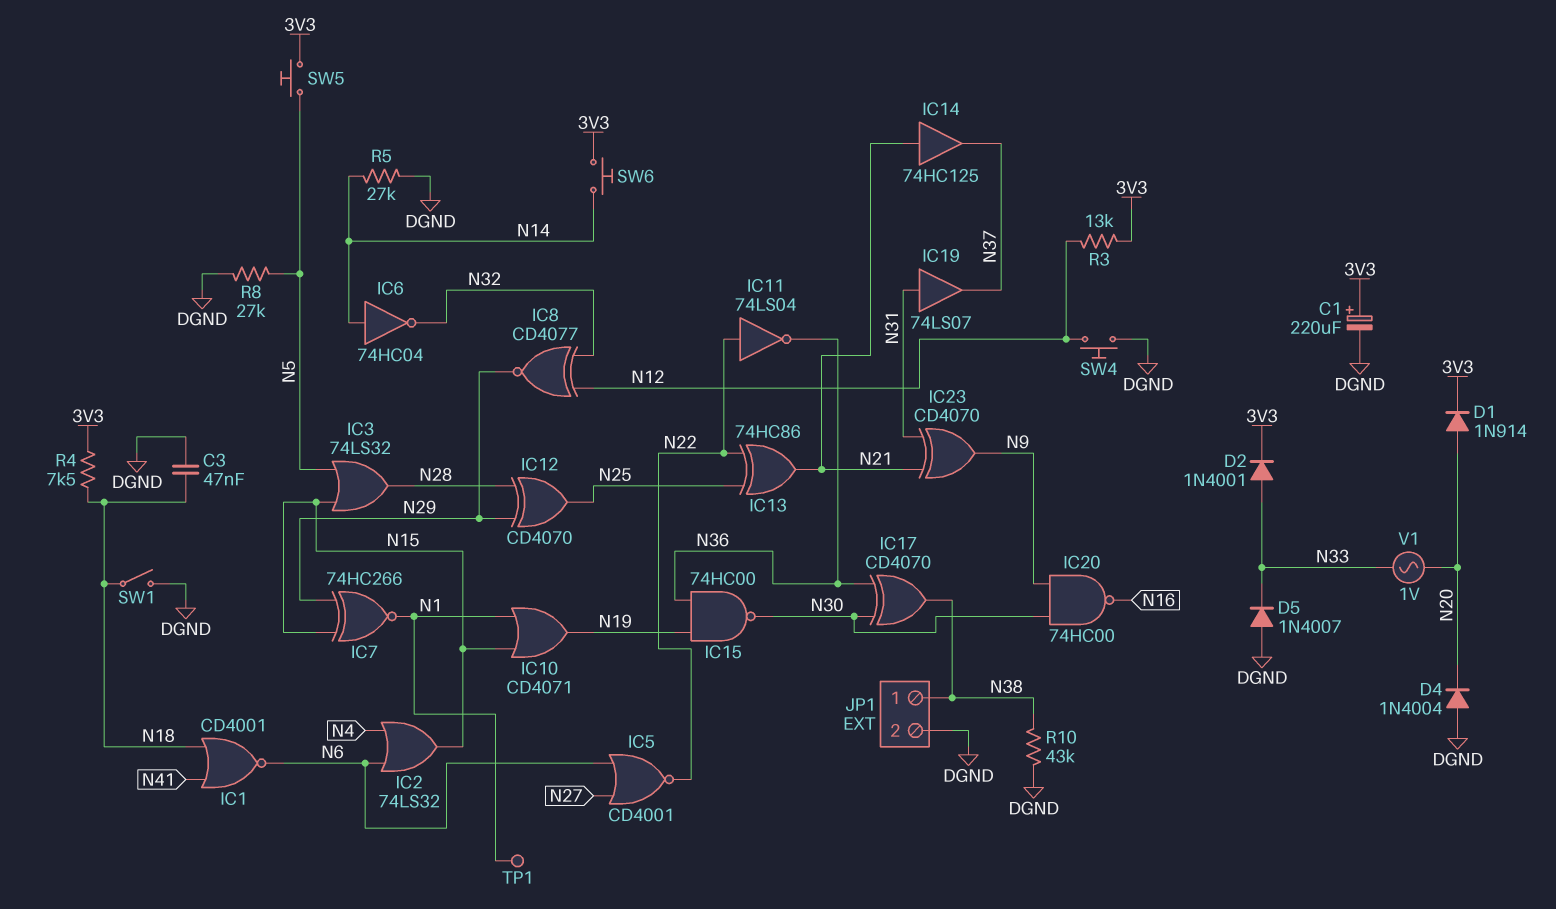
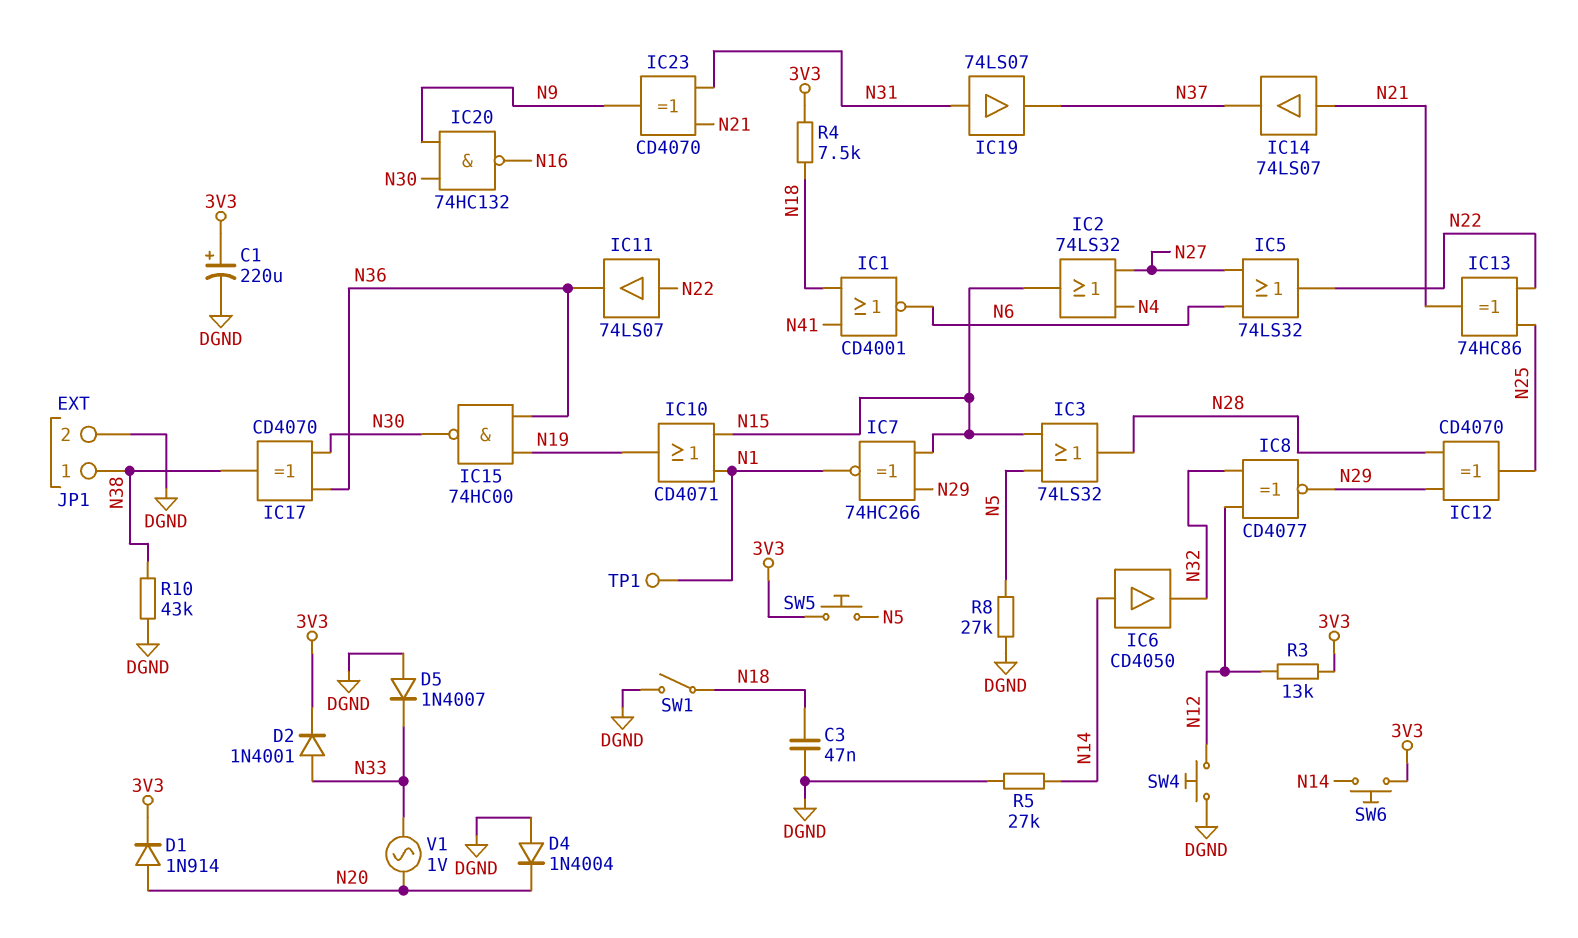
IC2: OR 74LS32 (in N4, in N6, out N15) -> OR 74LS32 (in N4, in N27, out N15)
IC5: NOR CD4001 (in N6, in N27, out N22) -> OR 74LS32 (in N6, in N27, out N22)
IC6: NOT 74HC04 (in N14, out N32) -> buffer CD4050 (in N14, out N32)
IC11: NOT 74LS04 (in N22, out N36) -> buffer 74LS07 (in N22, out N36)
IC14: buffer 74HC125 (in N21, out N37) -> buffer 74LS07 (in N21, out N37)
IC20: NAND 74HC00 (in N9, in N30, out N16) -> NAND 74HC132 (in N9, in N30, out N16)

